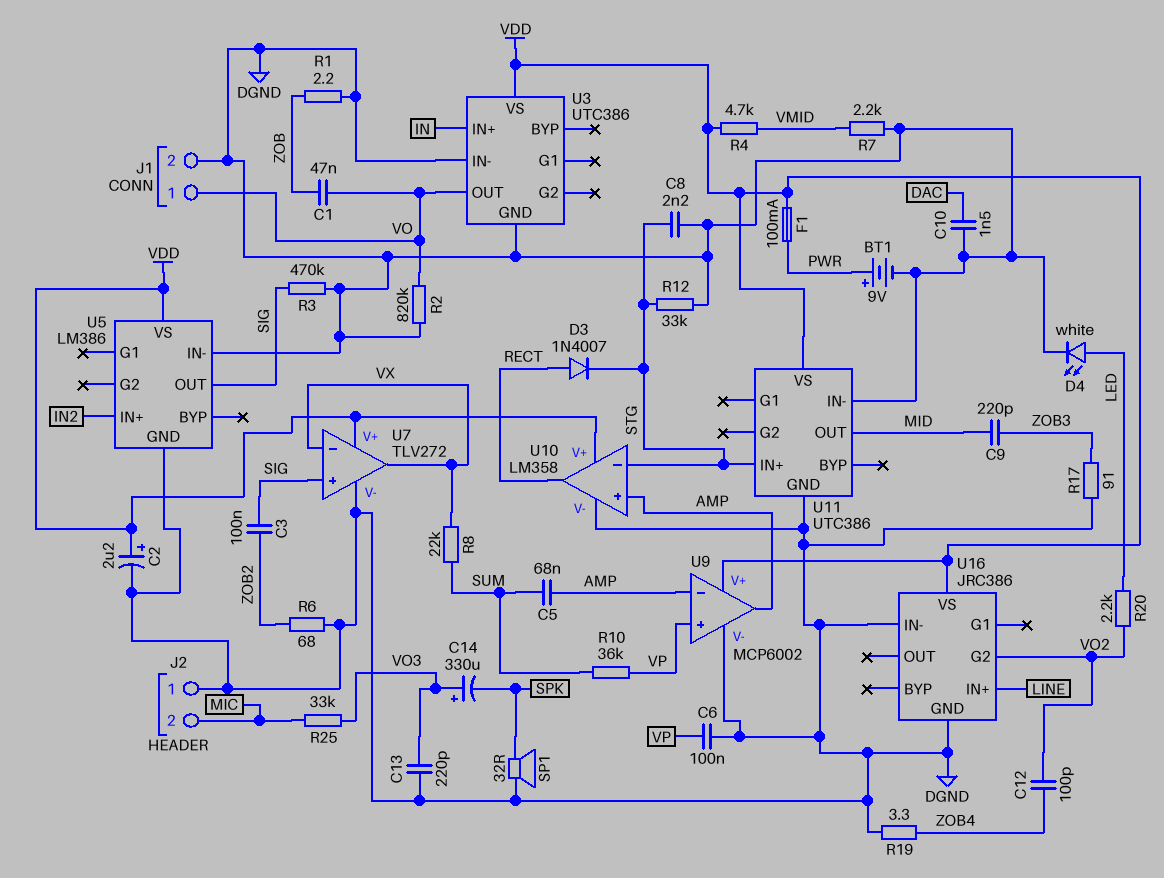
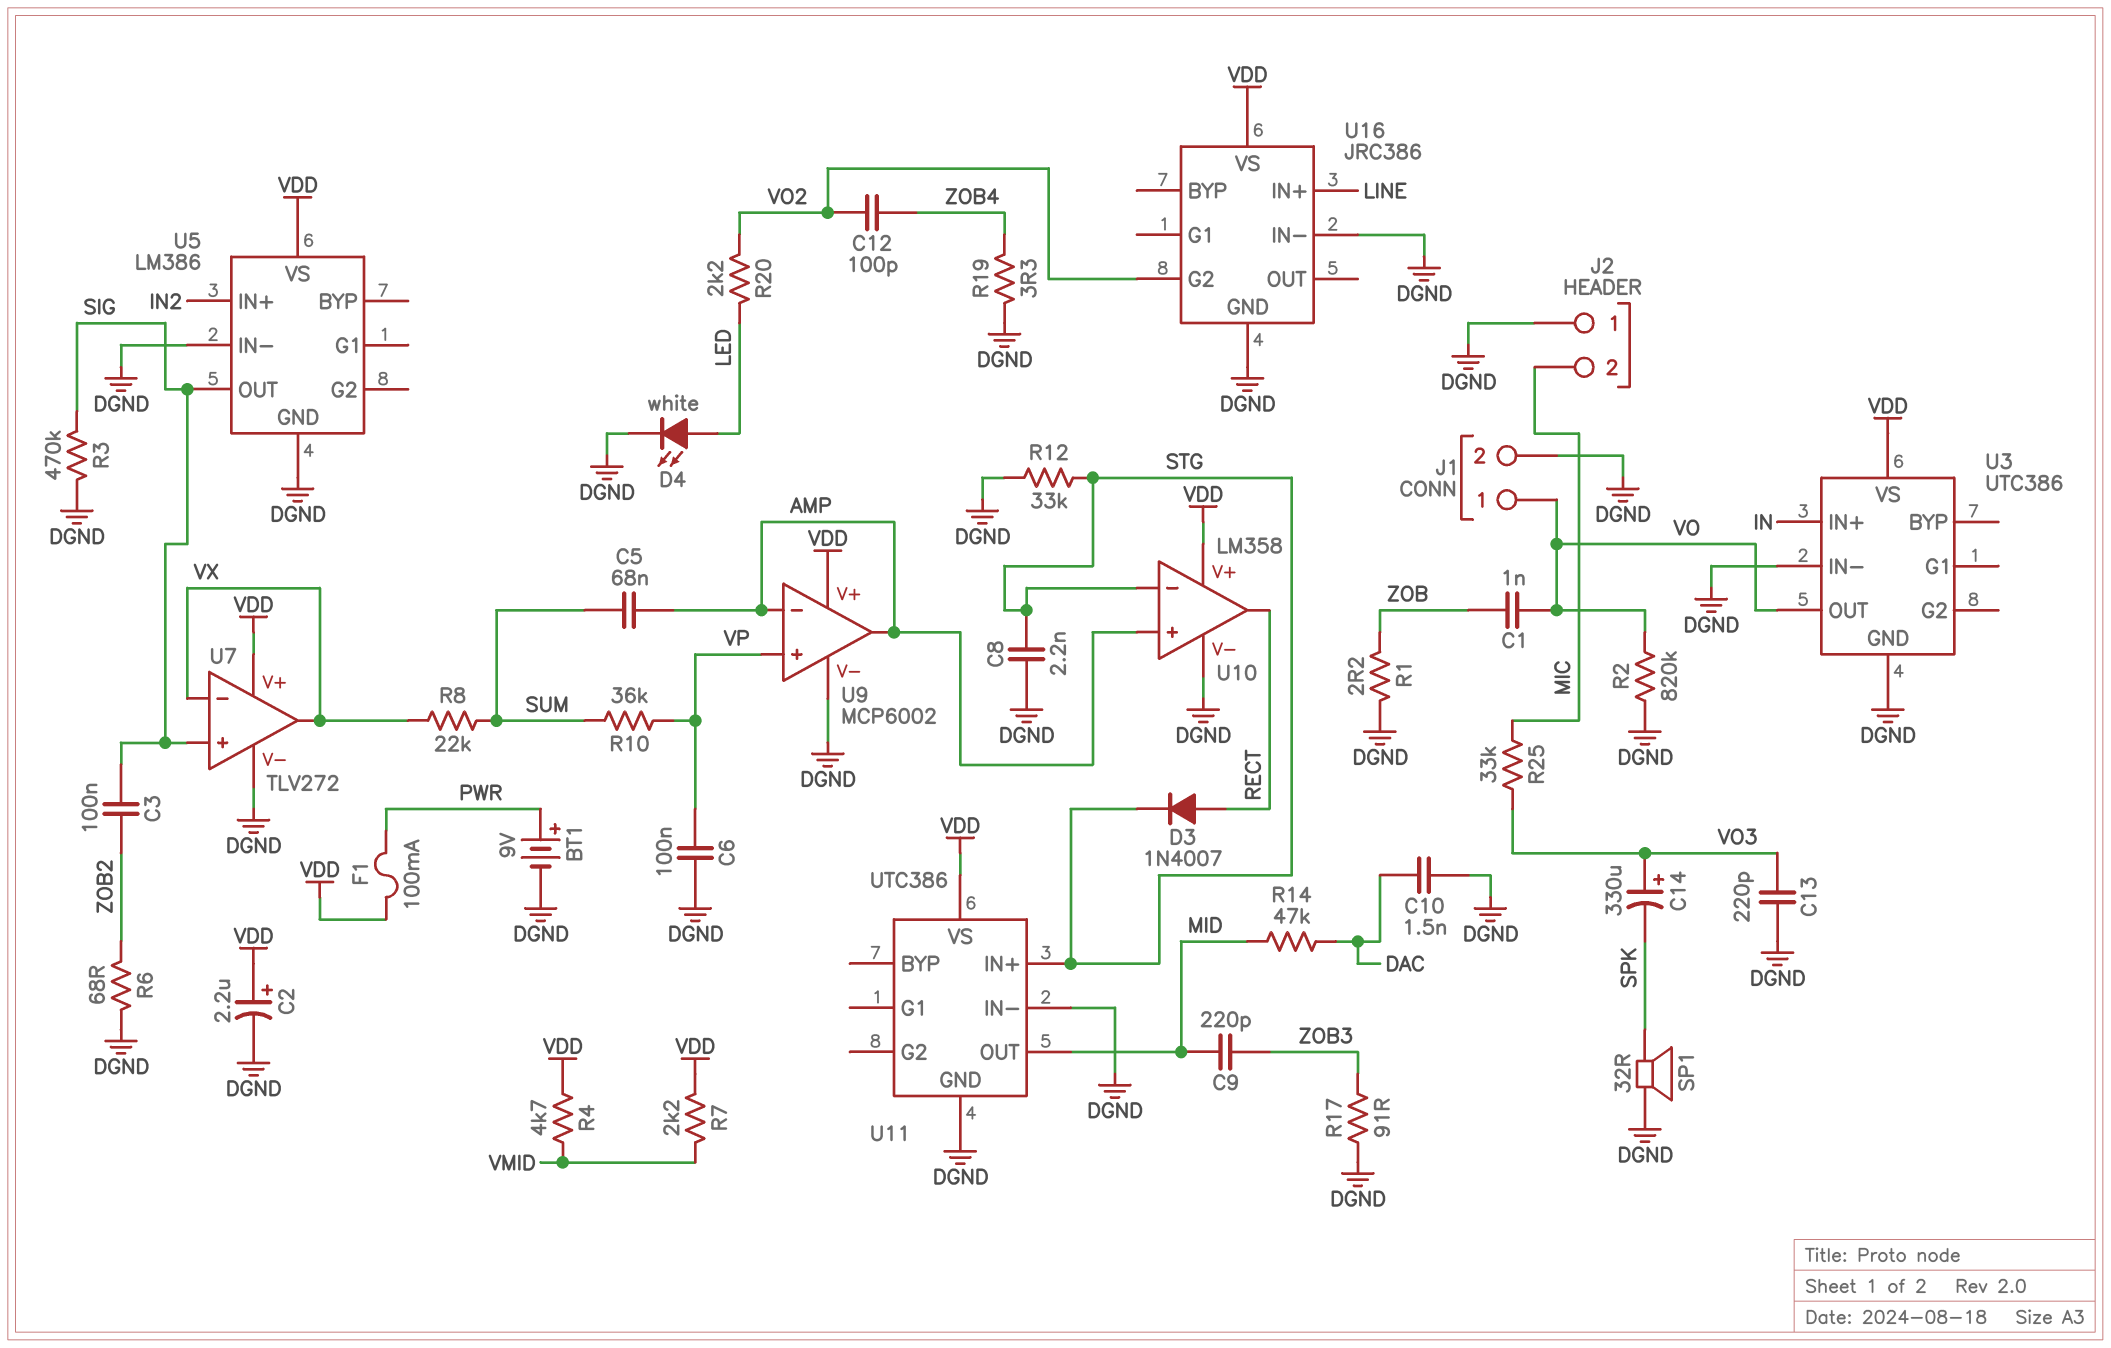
C1: 47nF (VO, ZOB) -> 1nF (VO, ZOB)
R7: 2.2k (DGND, VMID) -> 2.2k (VDD, VMID)
R14: none -> 47k (DAC, MID)

